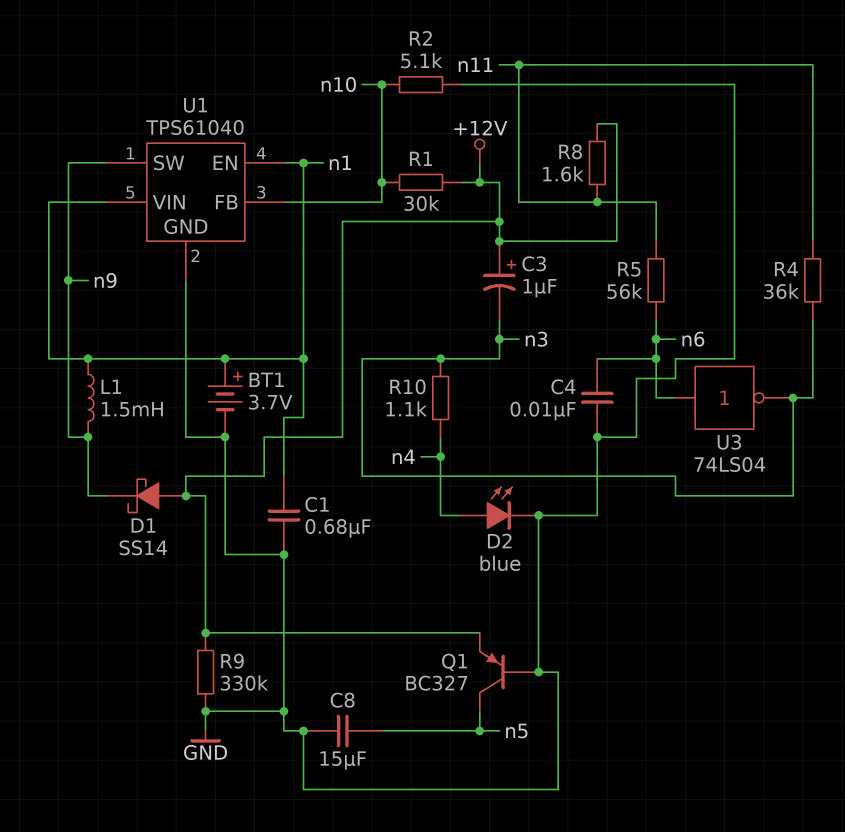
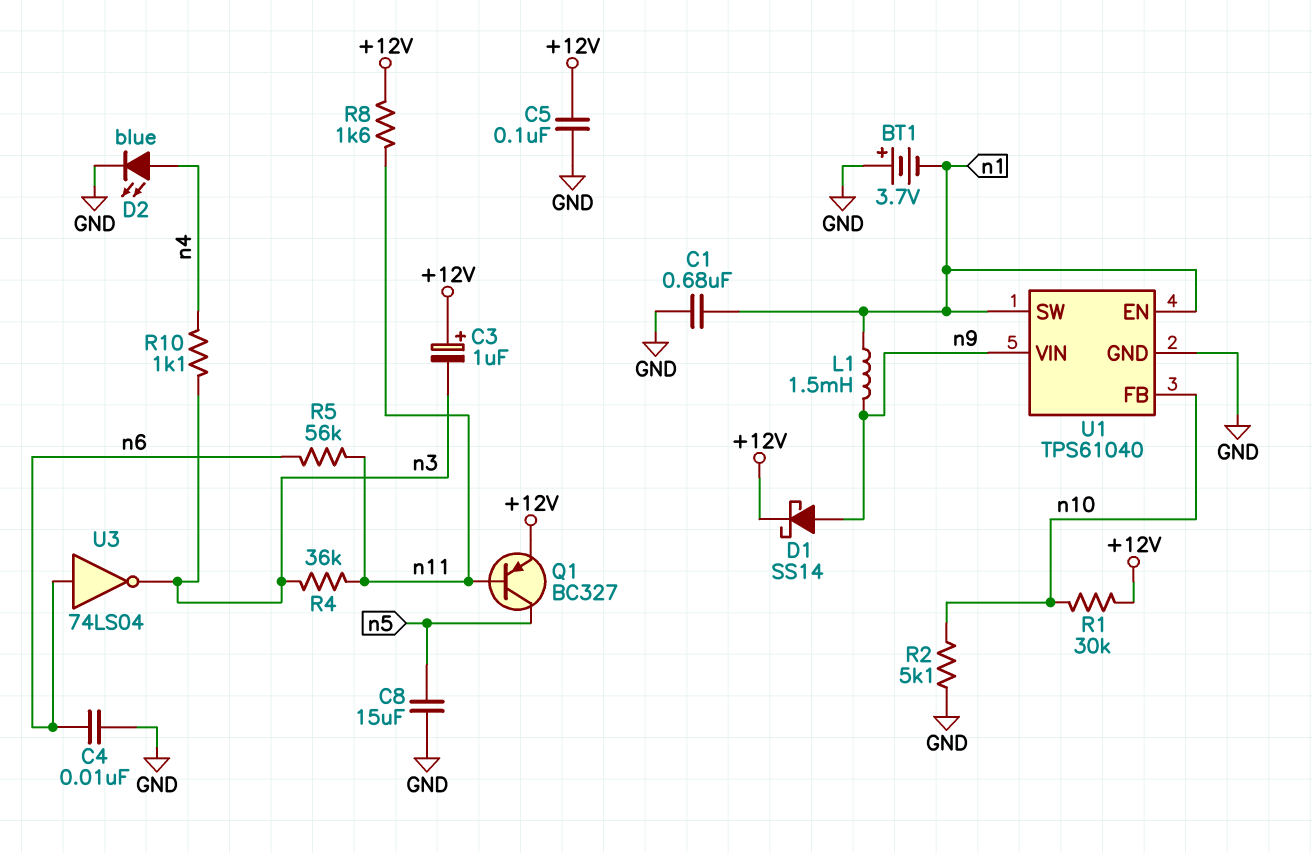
BT1: 3.7V (plus n1, minus GND) -> 3.7V (plus GND, minus n1)
C5: none -> 100nF (+12V, GND)
D1: schottky SS14 (A +12V, K n9) -> schottky SS14 (A n9, K +12V)
Q1: PNP BC327 (B GND, C n5, E +12V) -> PNP BC327 (B n11, C n5, E +12V)
R9: 330k (+12V, GND) -> none
U1 pin SW: n9 -> n1
U1 pin VIN: n1 -> n9

